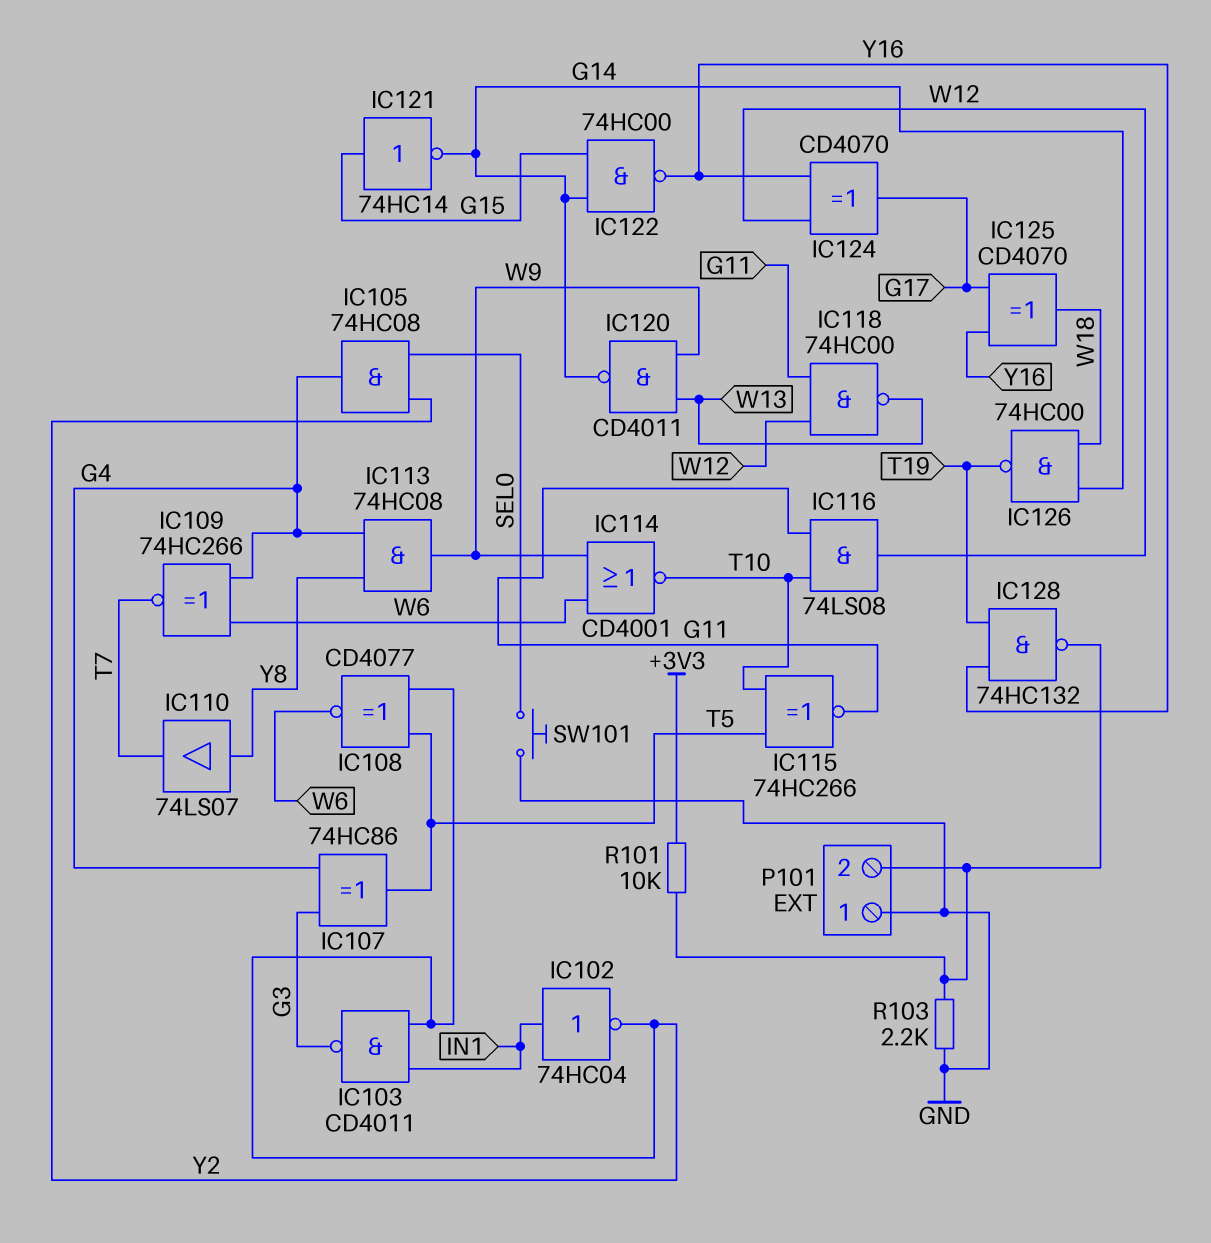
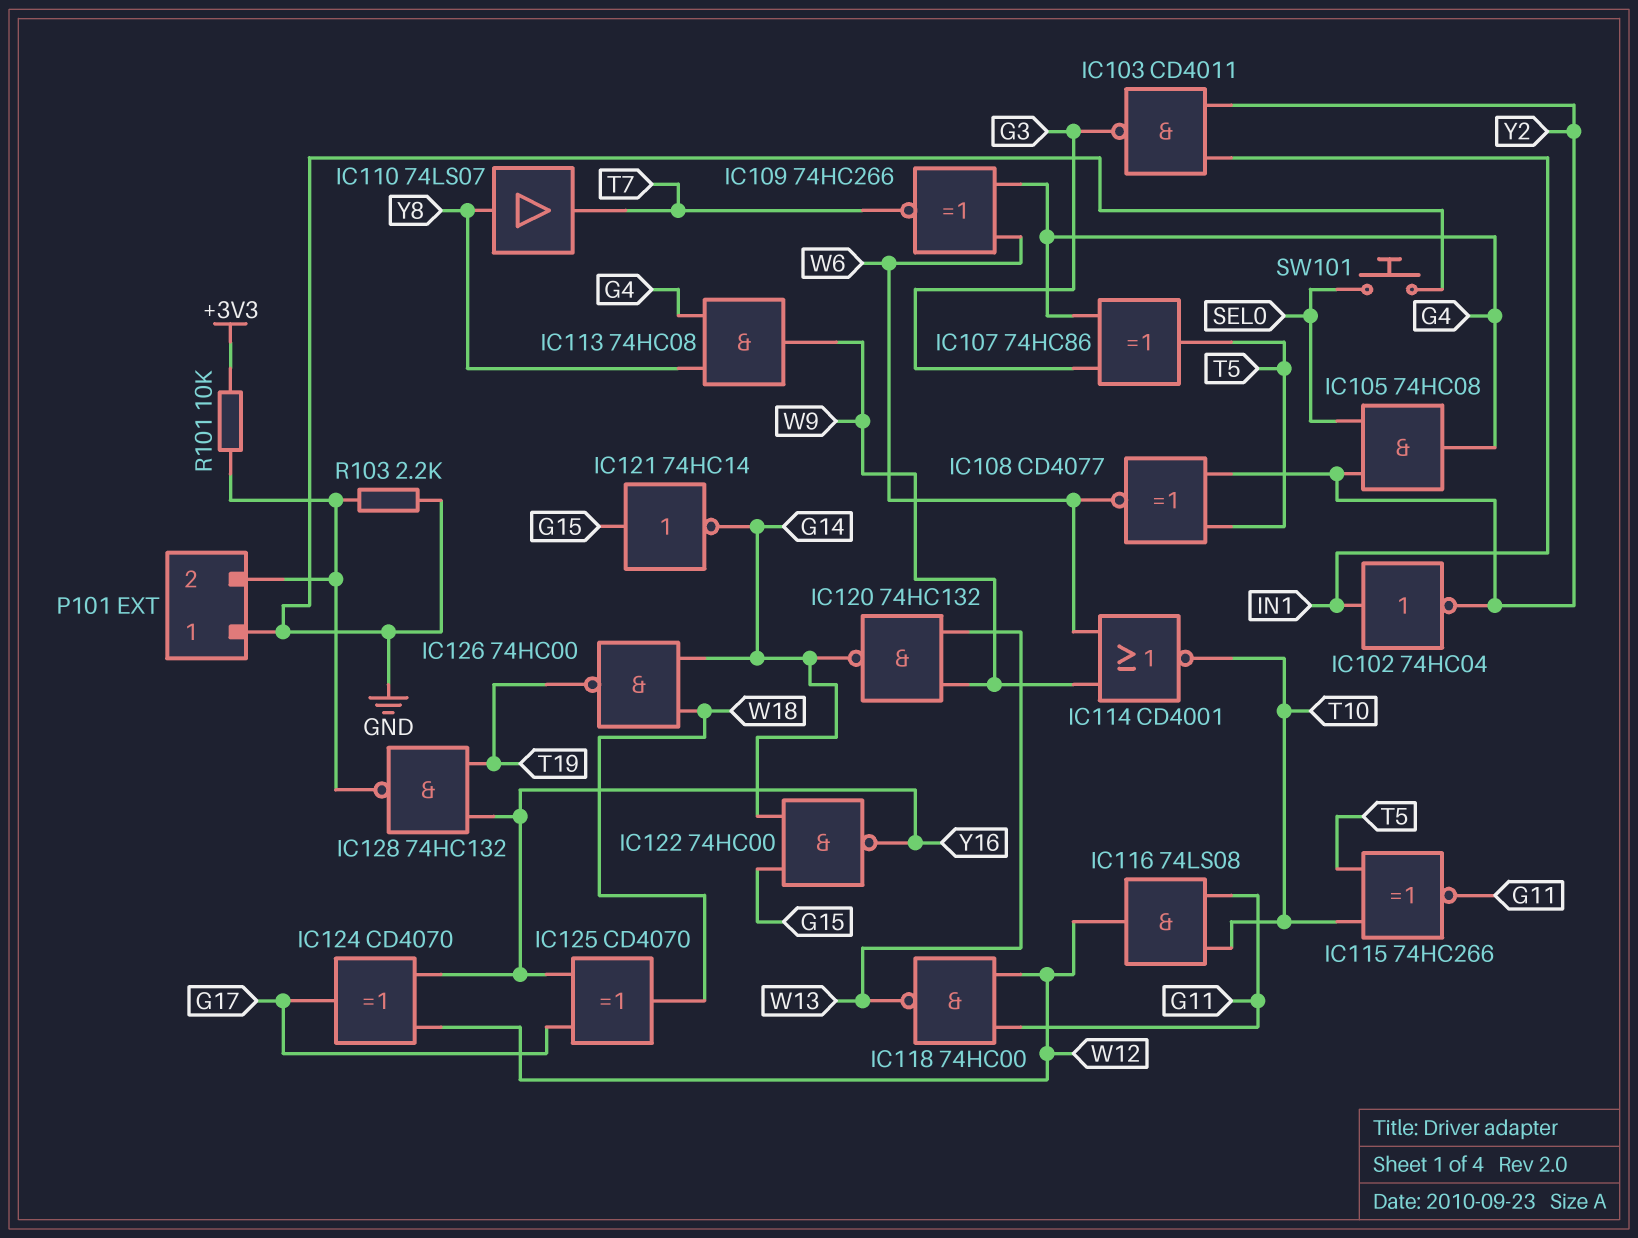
IC120: NAND CD4011 (in W9, in W13, out G14) -> NAND 74HC132 (in W9, in W13, out G14)

